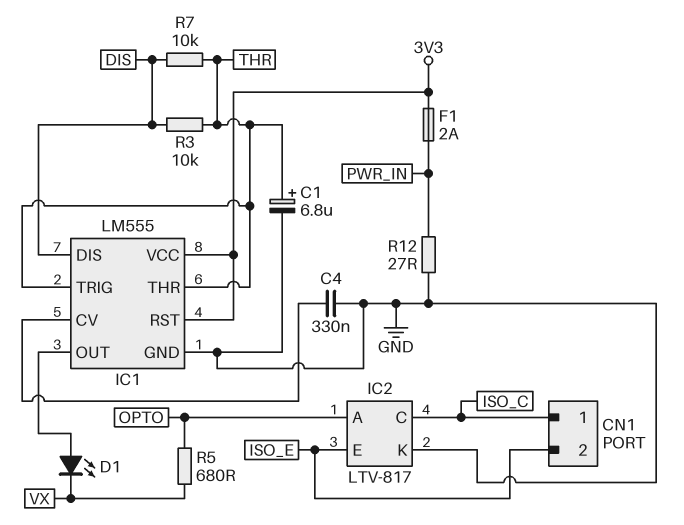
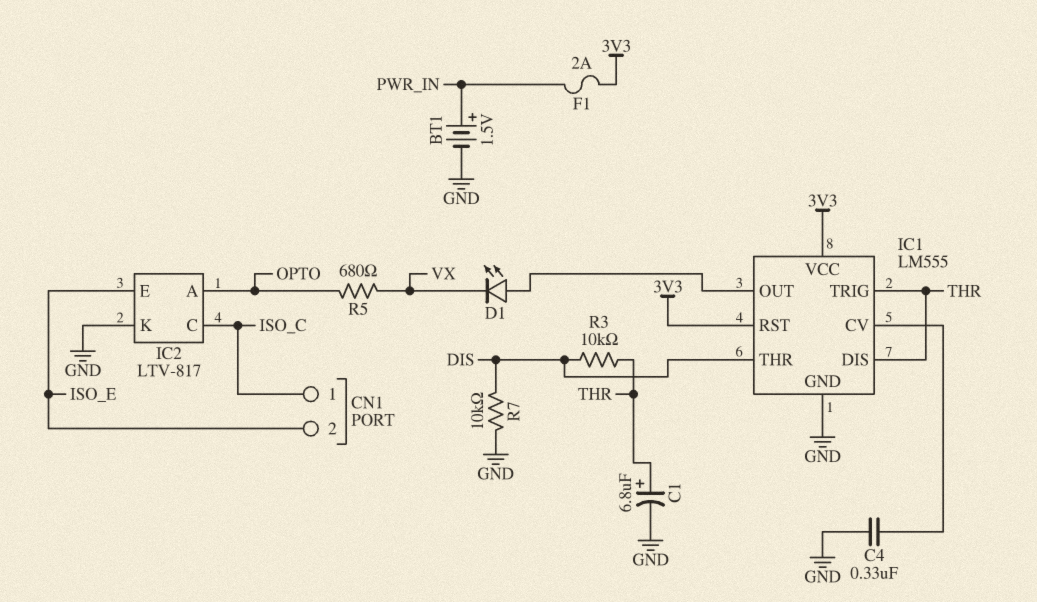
BT1: none -> 1.5V (plus PWR_IN, minus GND)
IC1 pin DIS: DIS -> THR
IC1 pin THR: THR -> DIS
R7: 10k (DIS, THR) -> 10k (DIS, GND)
R12: 27 (GND, PWR_IN) -> none

